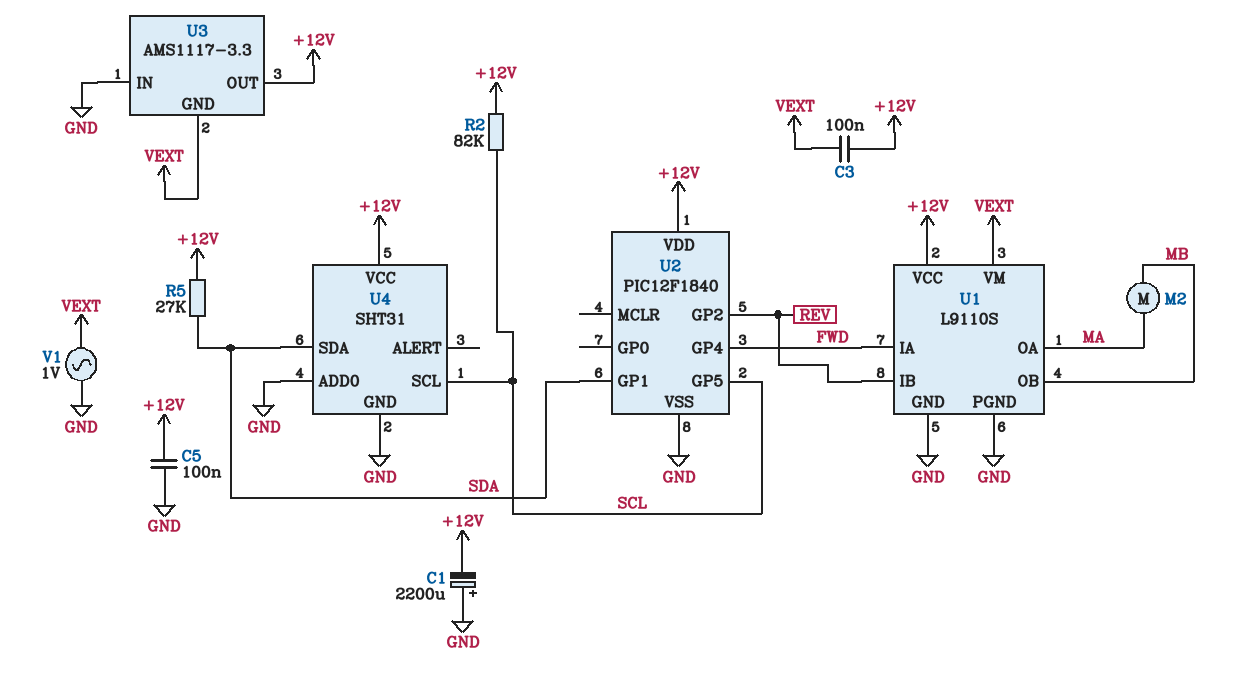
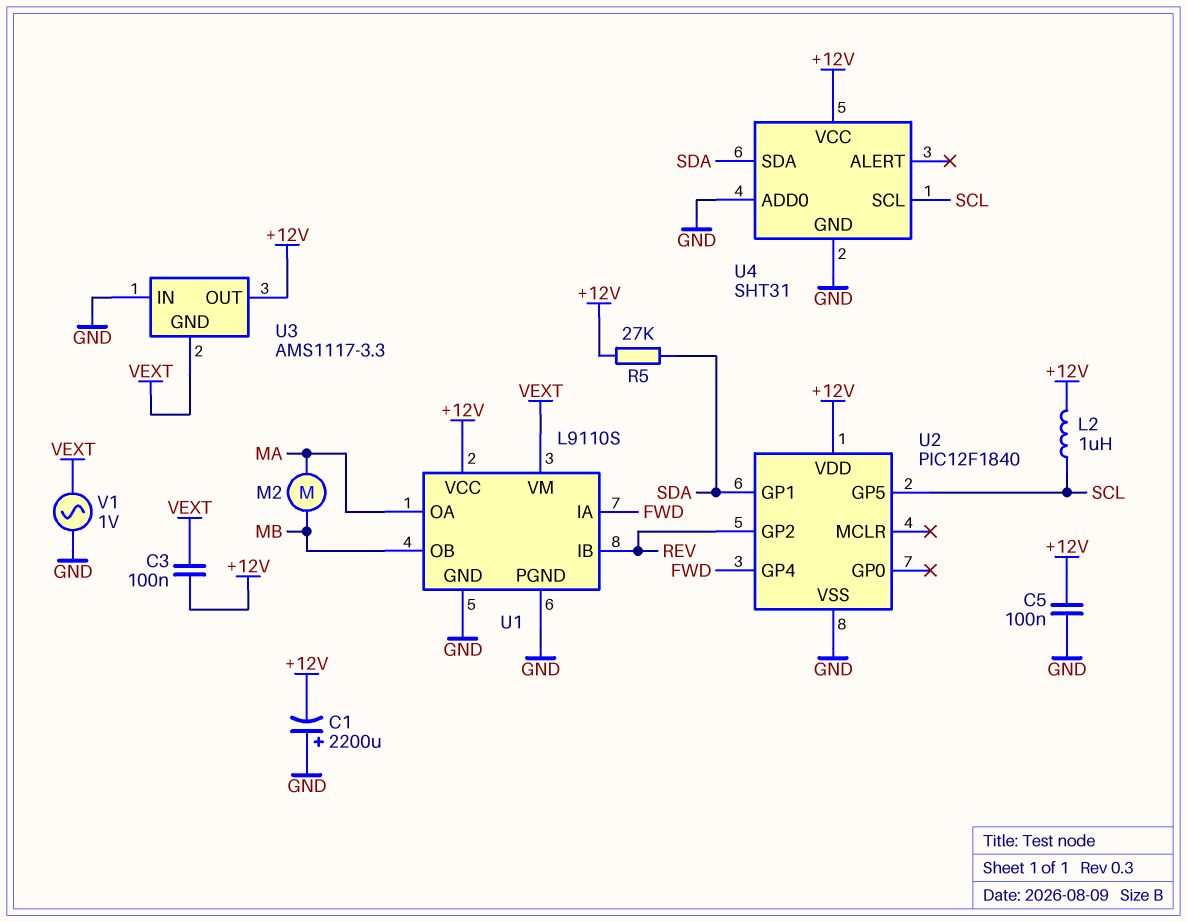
L2: none -> 1uH (+12V, SCL)
R2: 82k (+12V, SCL) -> none

